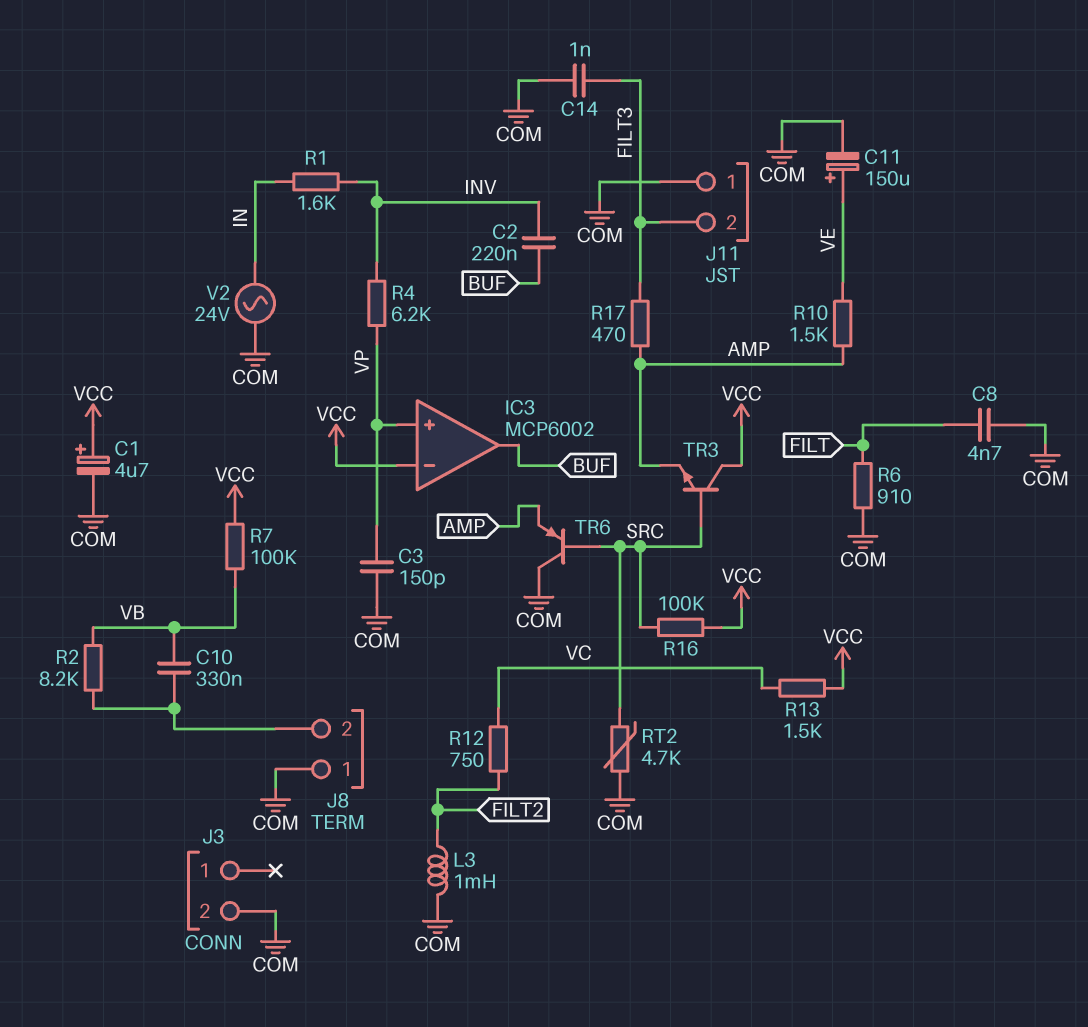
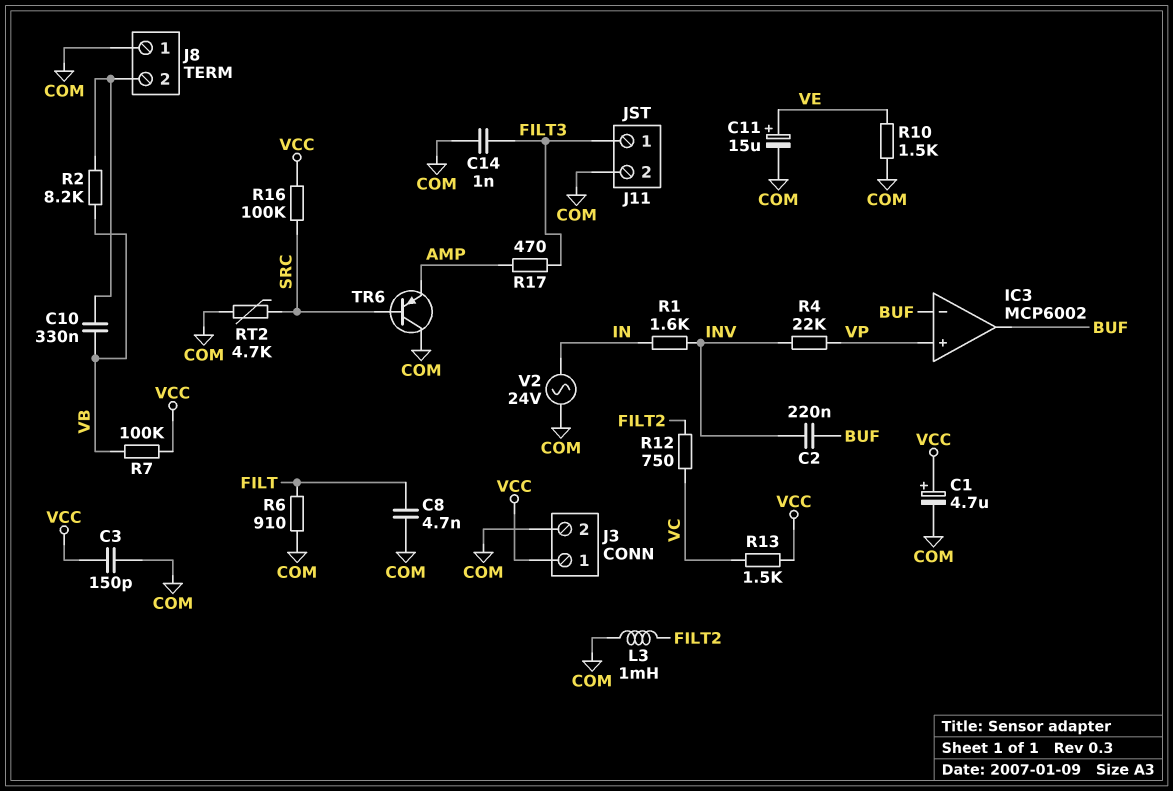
C3: 150pF (COM, VP) -> 150pF (COM, VCC)
C11: 150uF (plus VE, minus COM) -> 15uF (plus VE, minus COM)
IC3 pin in-: VCC -> BUF
J3 pin 1: none -> VCC
J11 pin 1: COM -> FILT3
J11 pin 2: FILT3 -> COM
R4: 6.2k (INV, VP) -> 22k (INV, VP)
R10: 1.5k (AMP, VE) -> 1.5k (COM, VE)
TR3: NPN (B SRC, C VCC, E AMP) -> none

